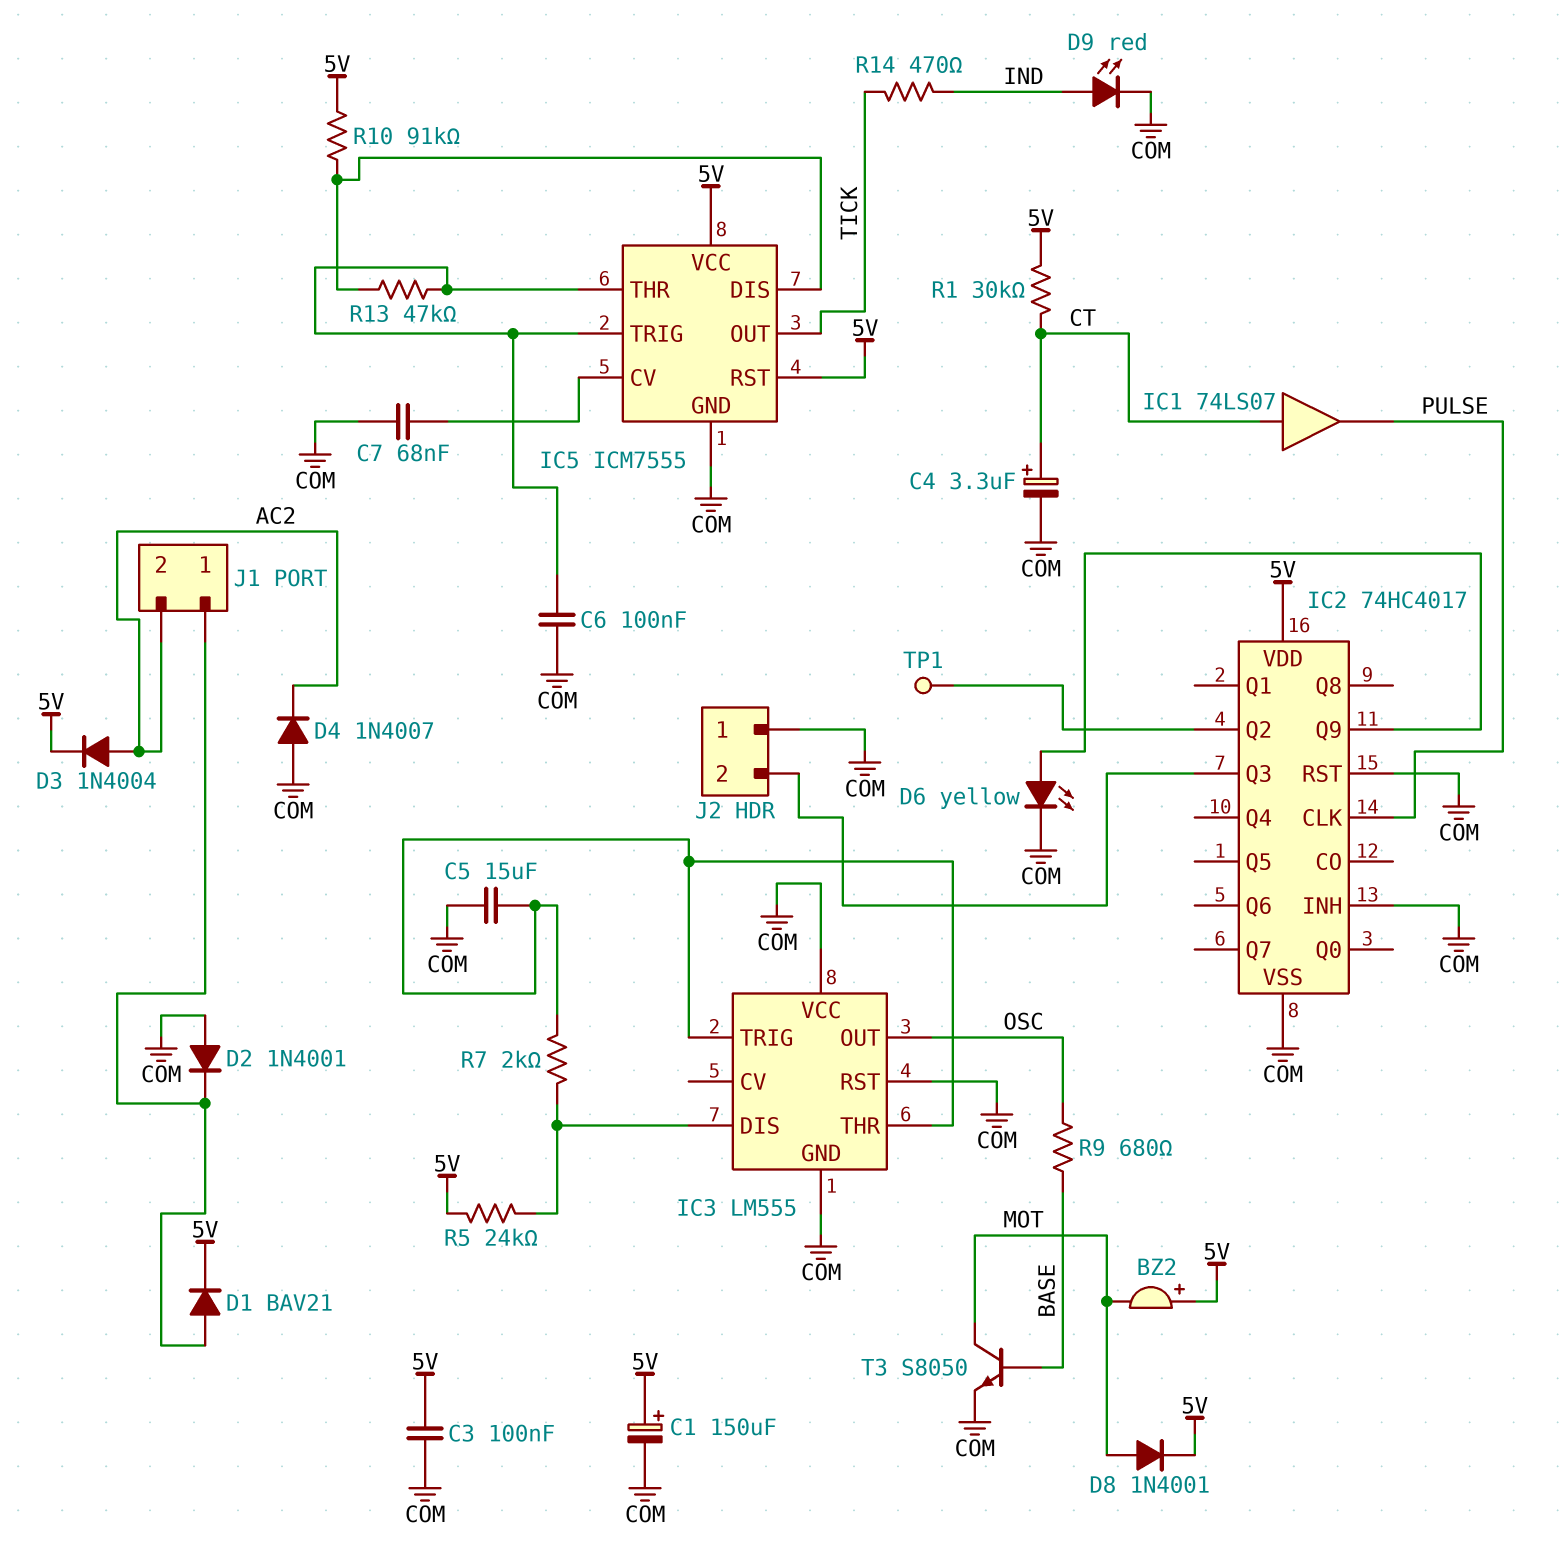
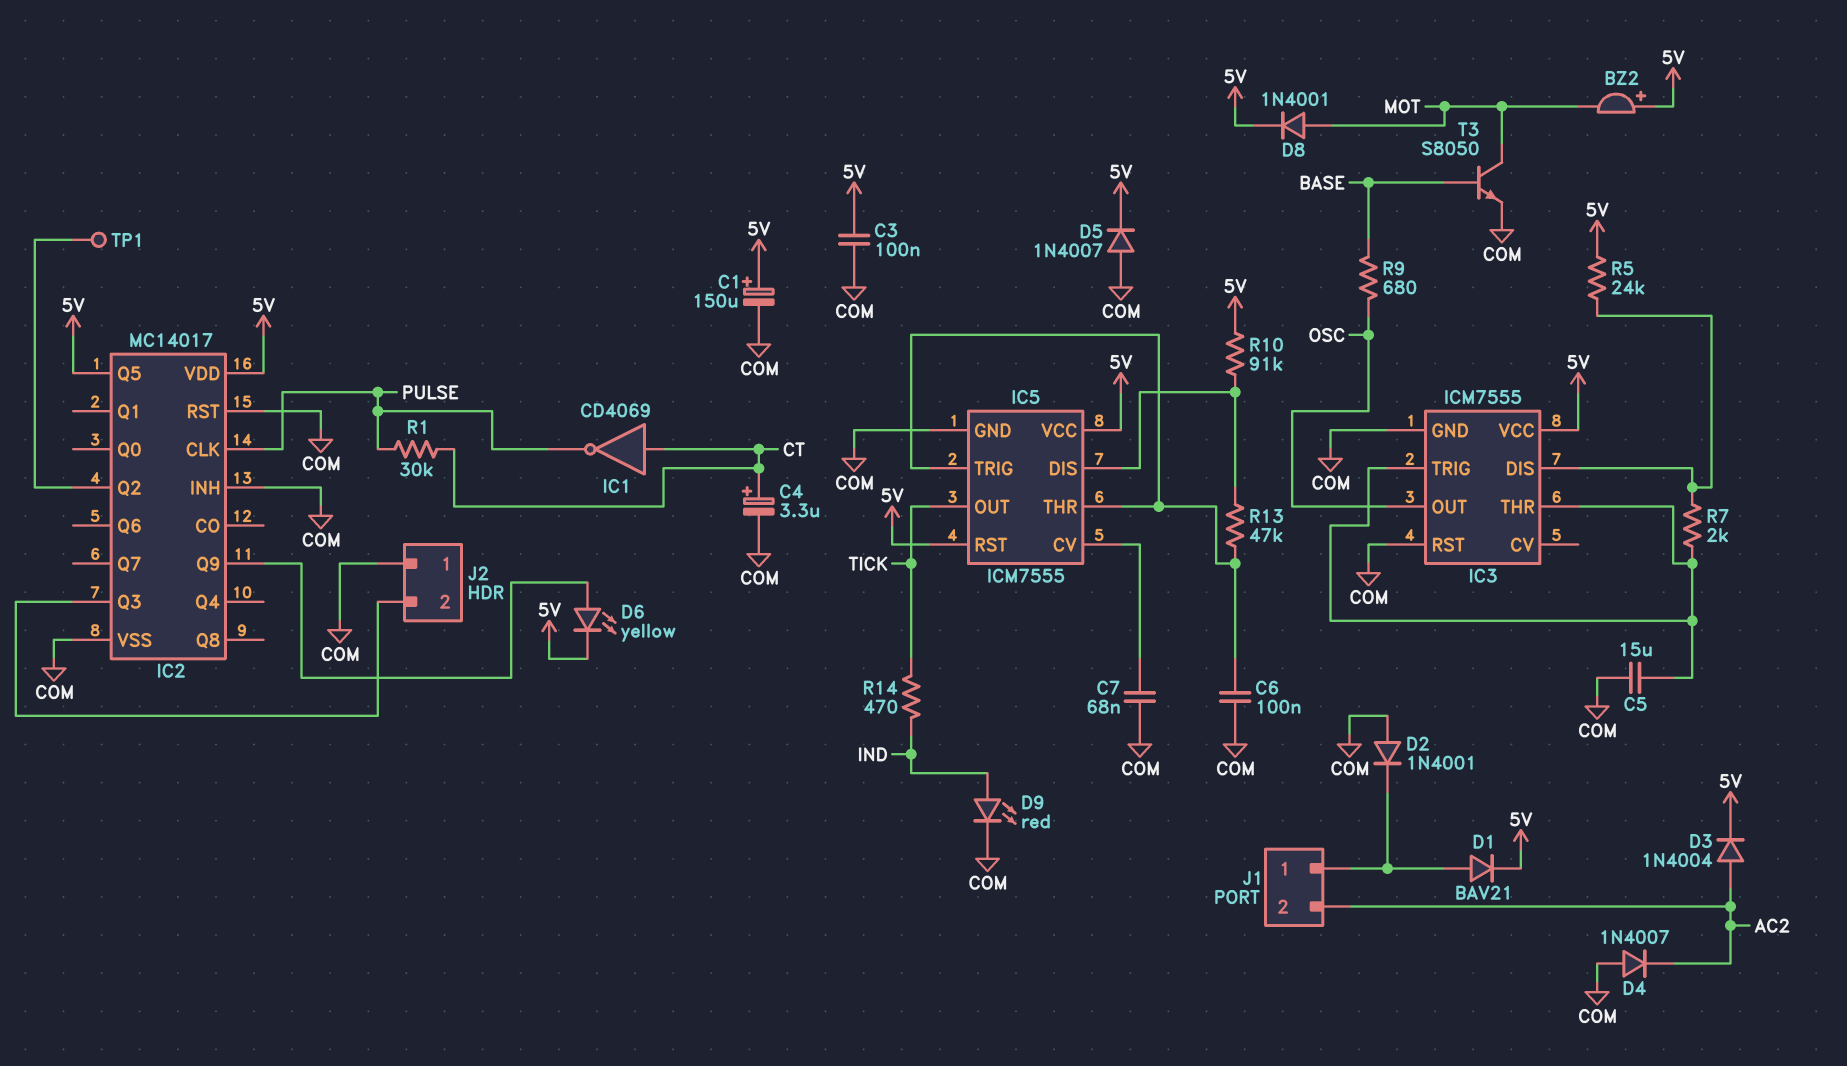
D5: none -> diode 1N4007 (A COM, K 5V)
D6: LED yellow (A IC2/Q9, K COM) -> LED yellow (A IC2/Q9, K 5V)
IC1: buffer 74LS07 (in CT, out PULSE) -> NOT CD4069 (in CT, out PULSE)
IC2: 74HC4017 -> MC14017
IC2 pin Q5: none -> 5V
IC3: LM555 -> ICM7555
IC3 pin VCC: COM -> 5V
R1: 30k (5V, CT) -> 30k (CT, PULSE)

